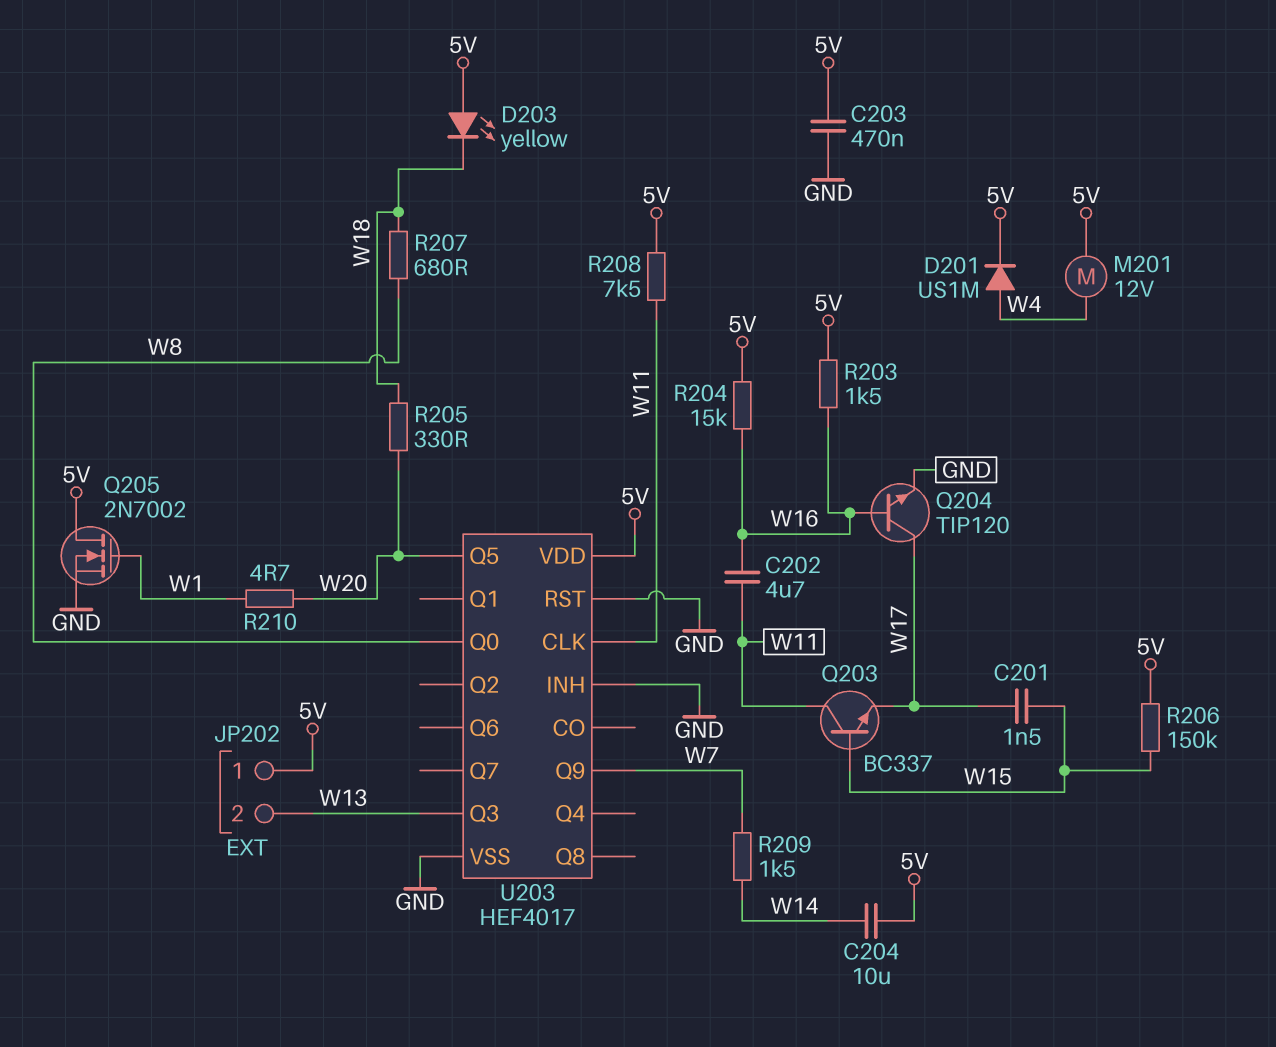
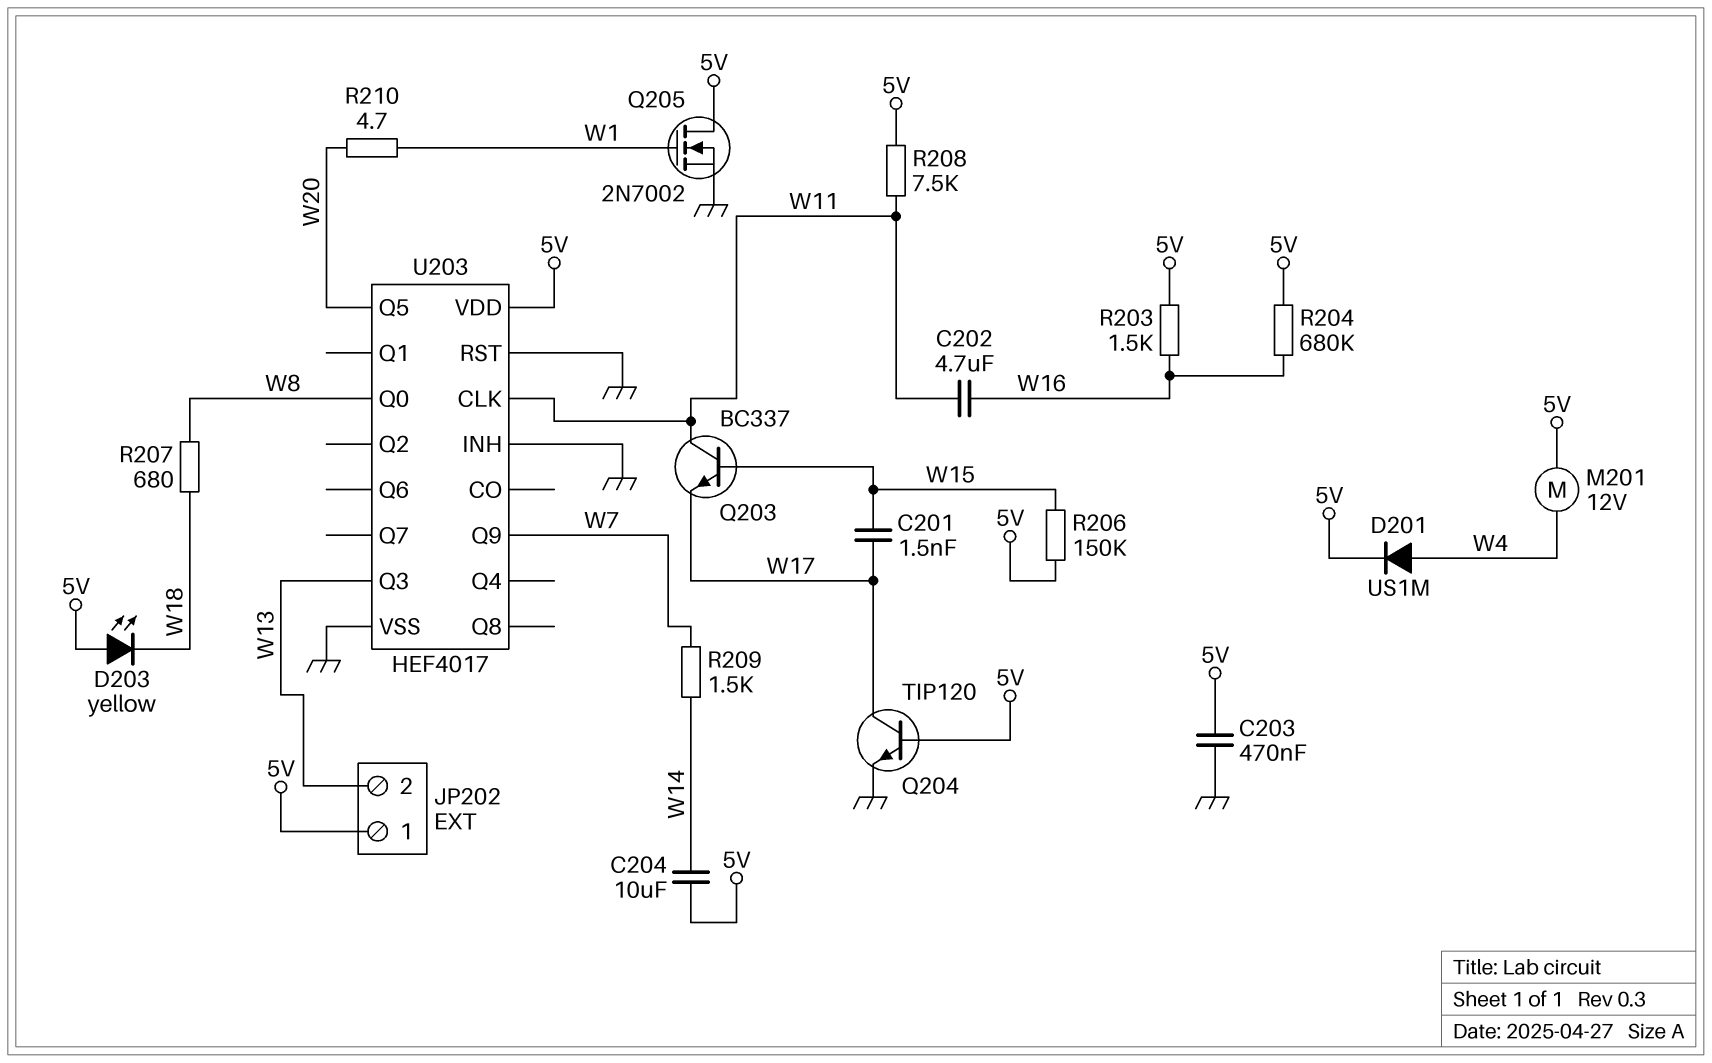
Q204: NPN TIP120 (B W16, C W17, E GND) -> NPN TIP120 (B 5V, C W17, E GND)
R204: 15k (5V, W16) -> 680k (5V, W16)
R205: 330 (W18, W20) -> none

